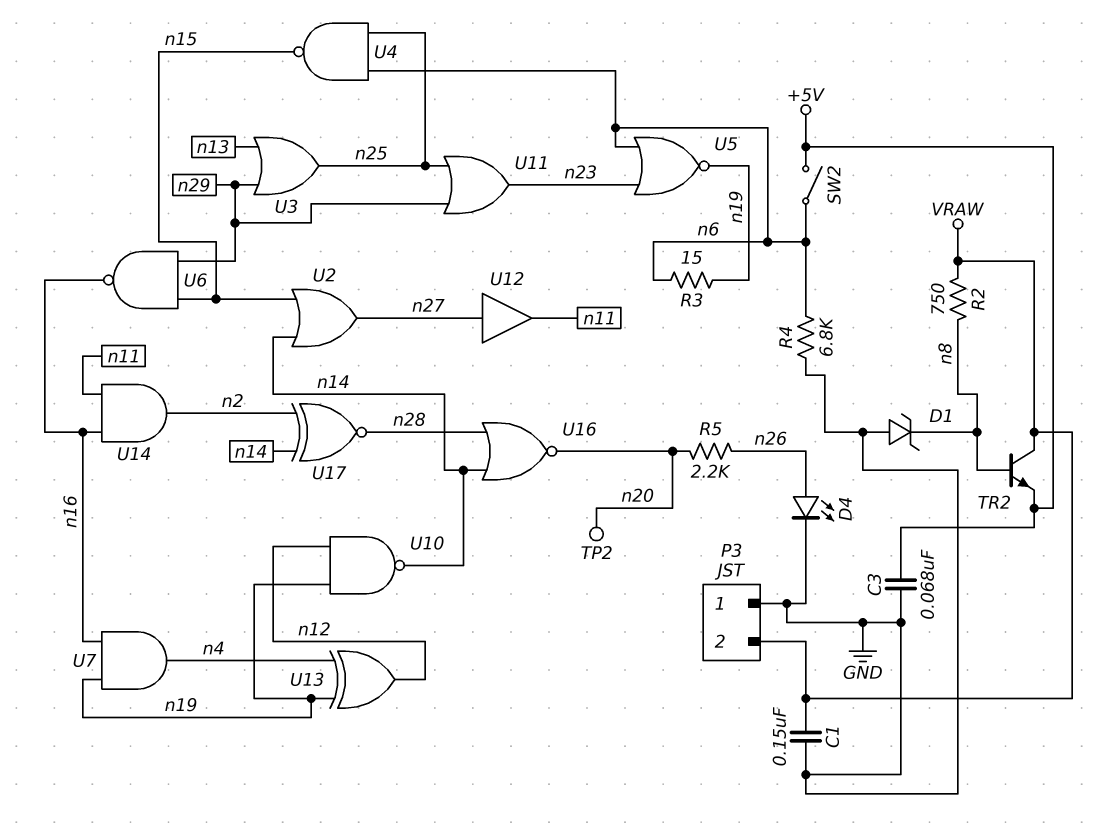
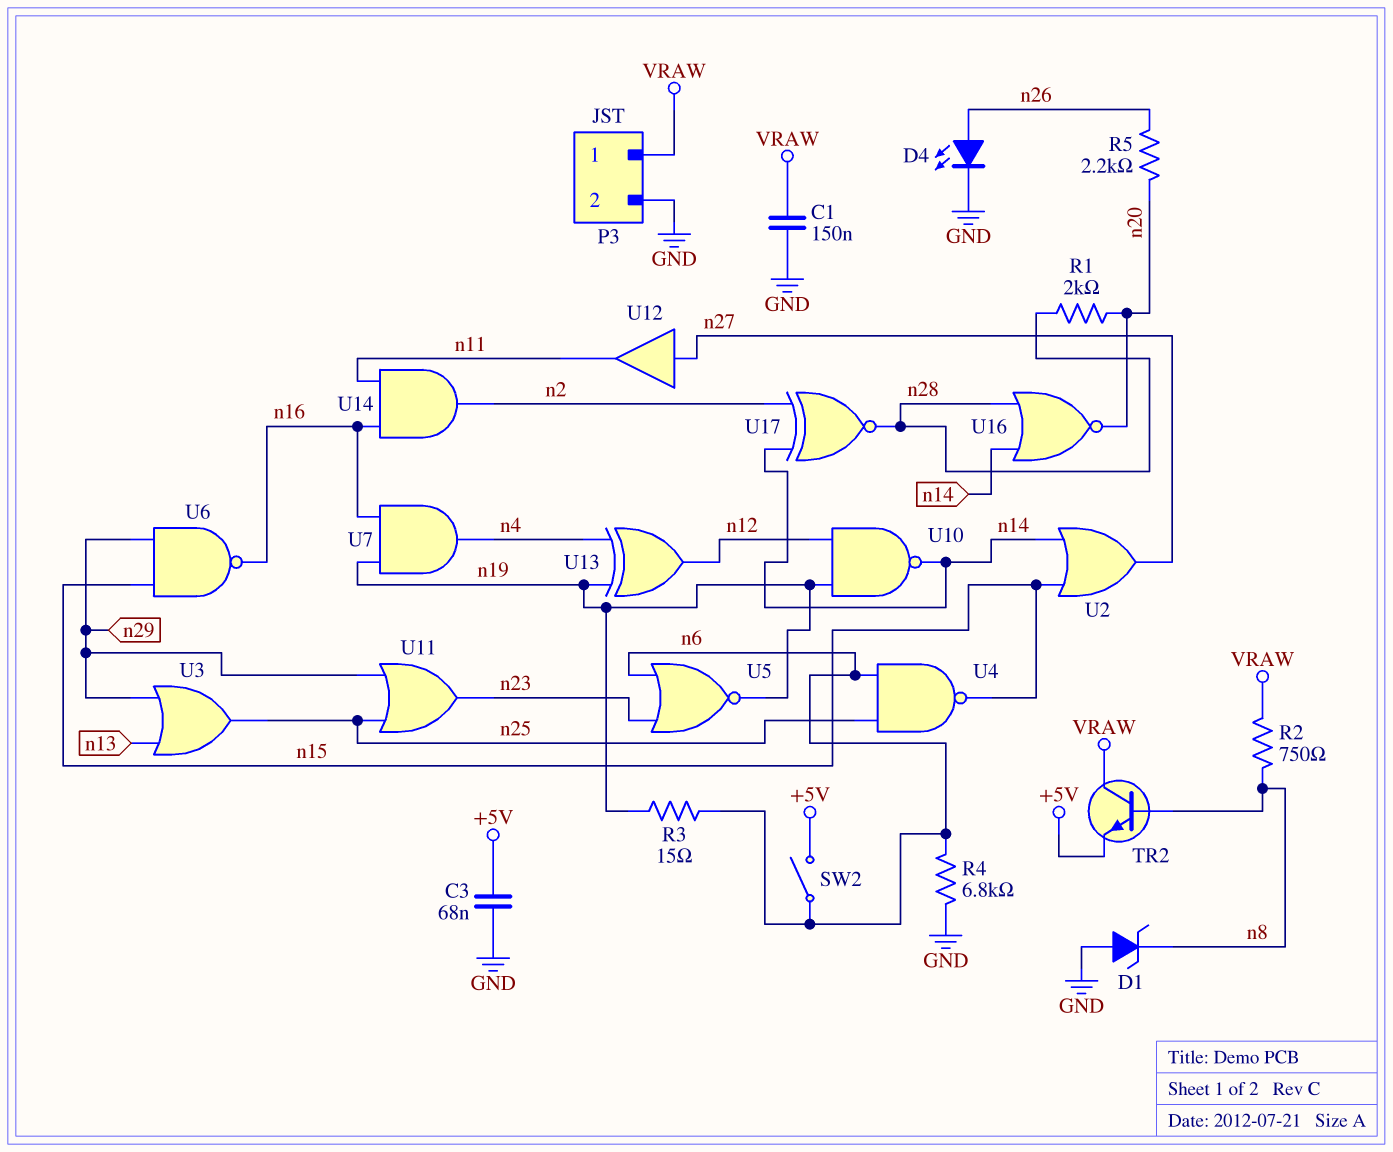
P3 pin 1: GND -> VRAW
P3 pin 2: VRAW -> GND
R1: none -> 2k (n20, n28)
TP2: test point (n20) -> none

